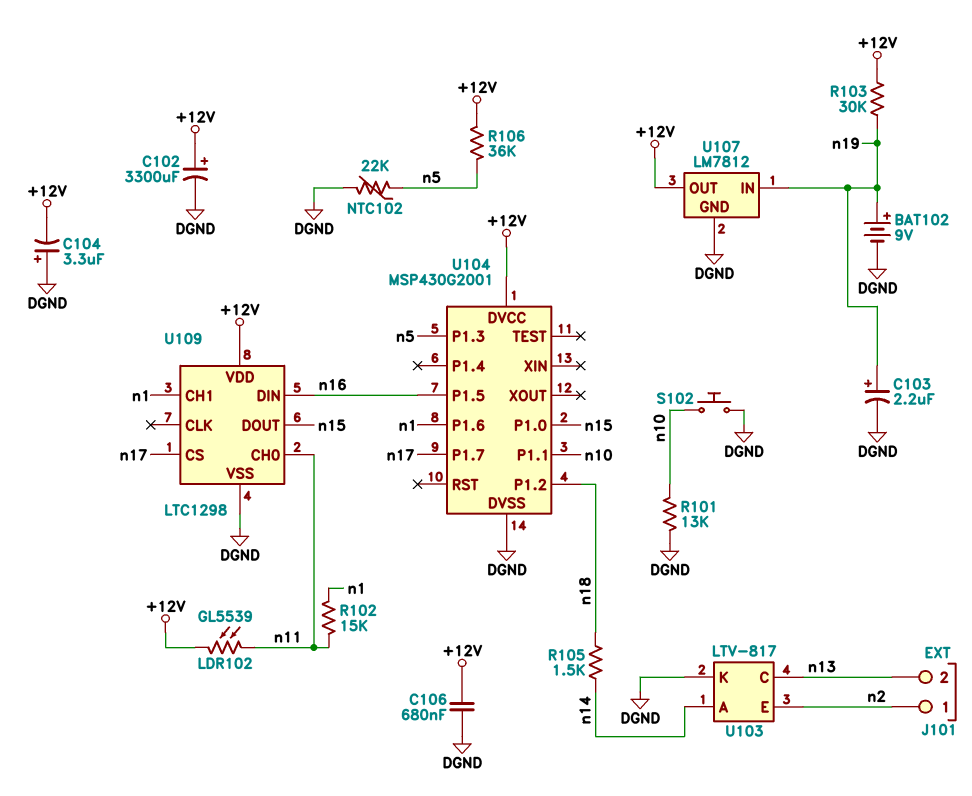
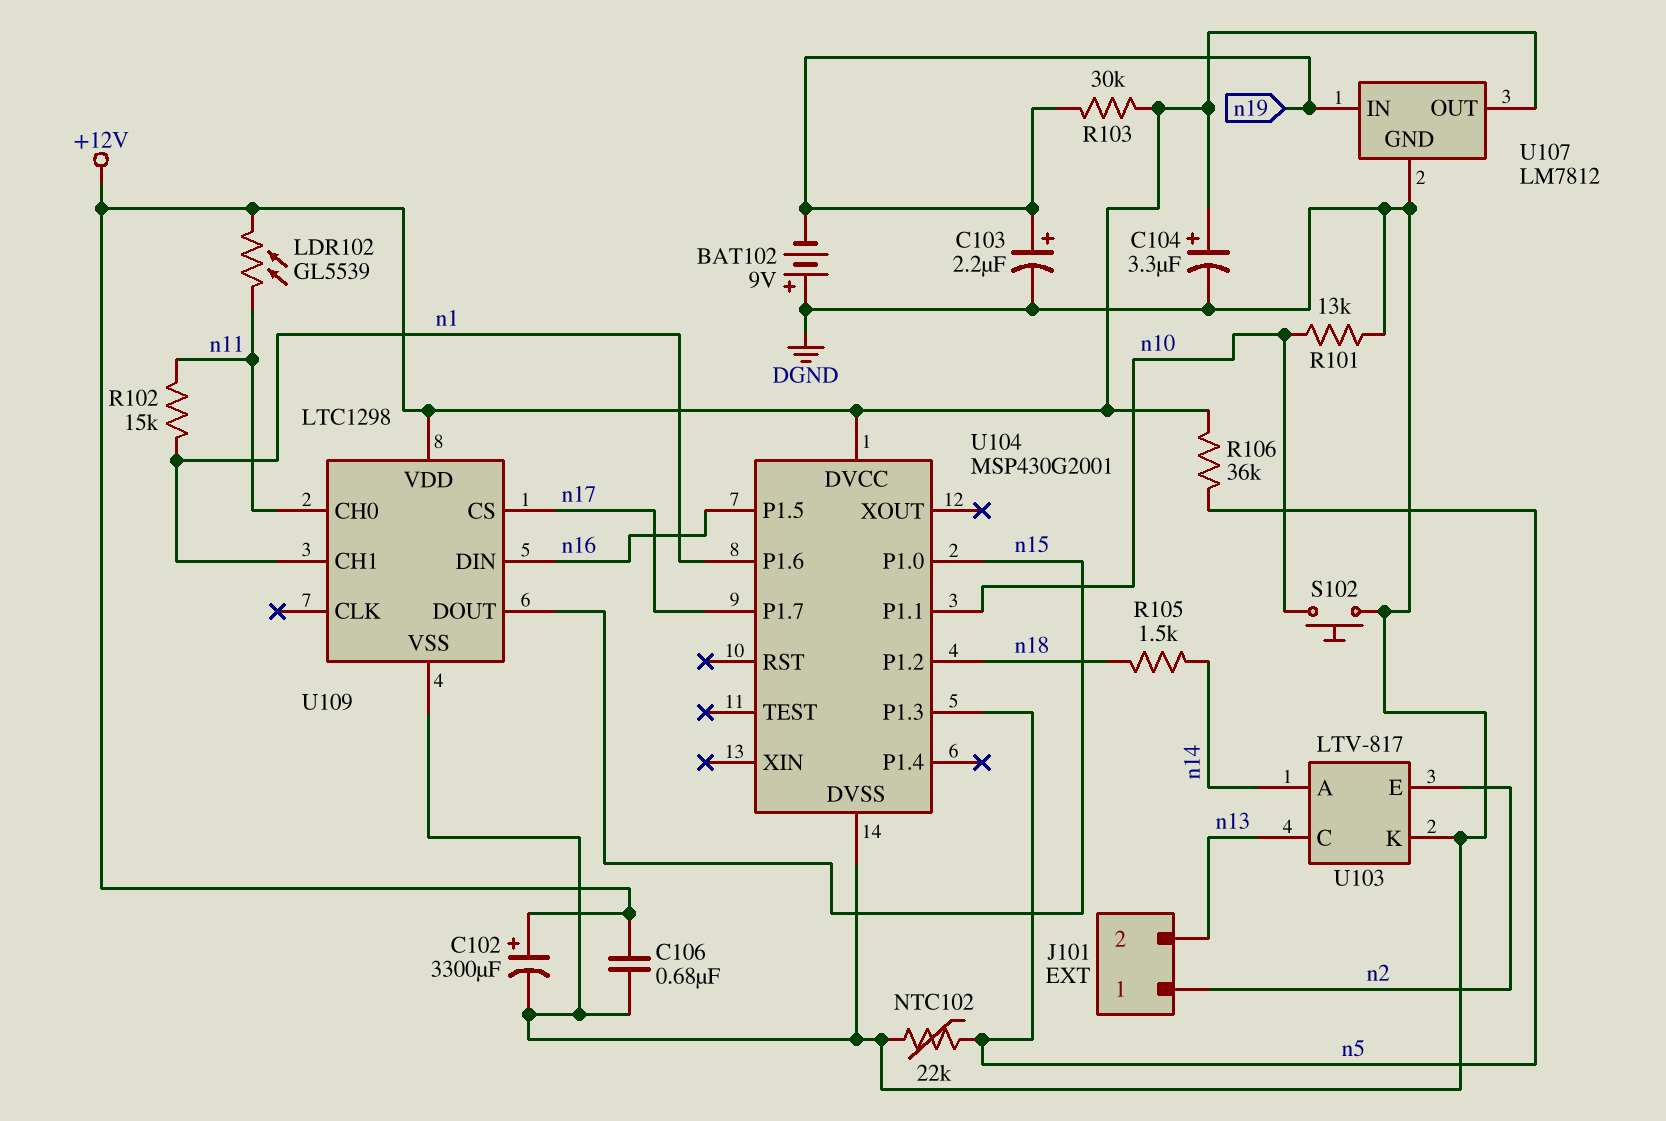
BAT102: 9V (plus n19, minus DGND) -> 9V (plus DGND, minus n19)
C104: 3.3uF (plus DGND, minus +12V) -> 3.3uF (plus +12V, minus DGND)

